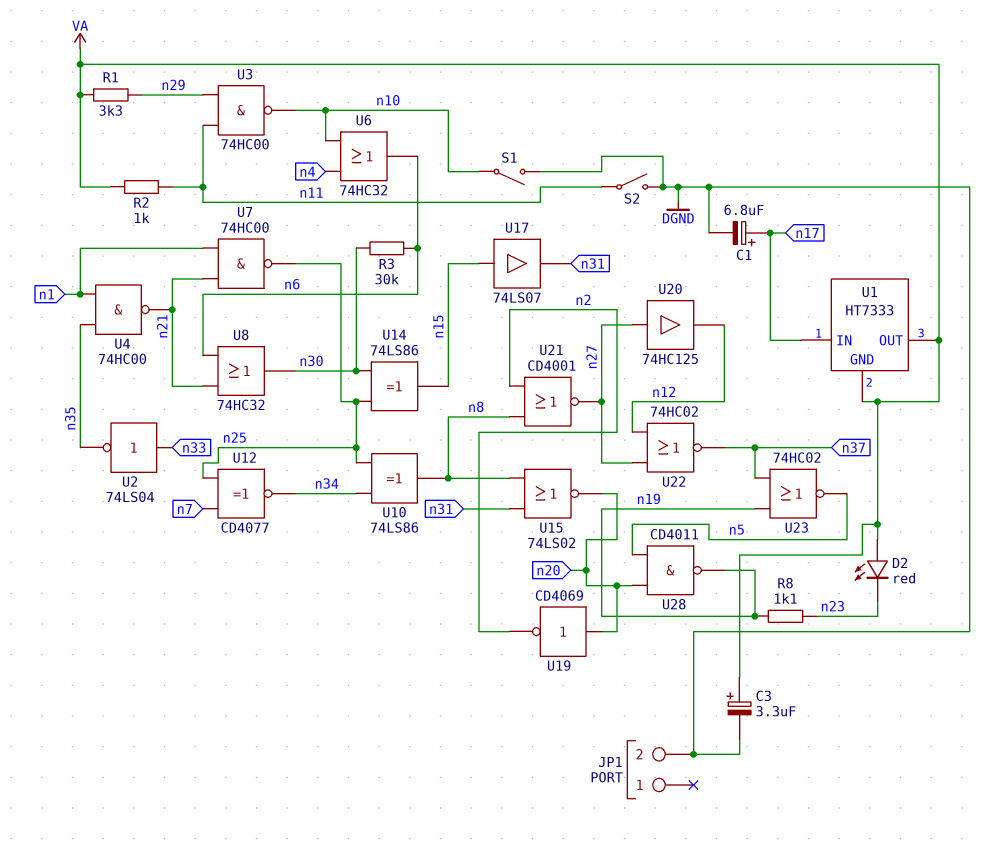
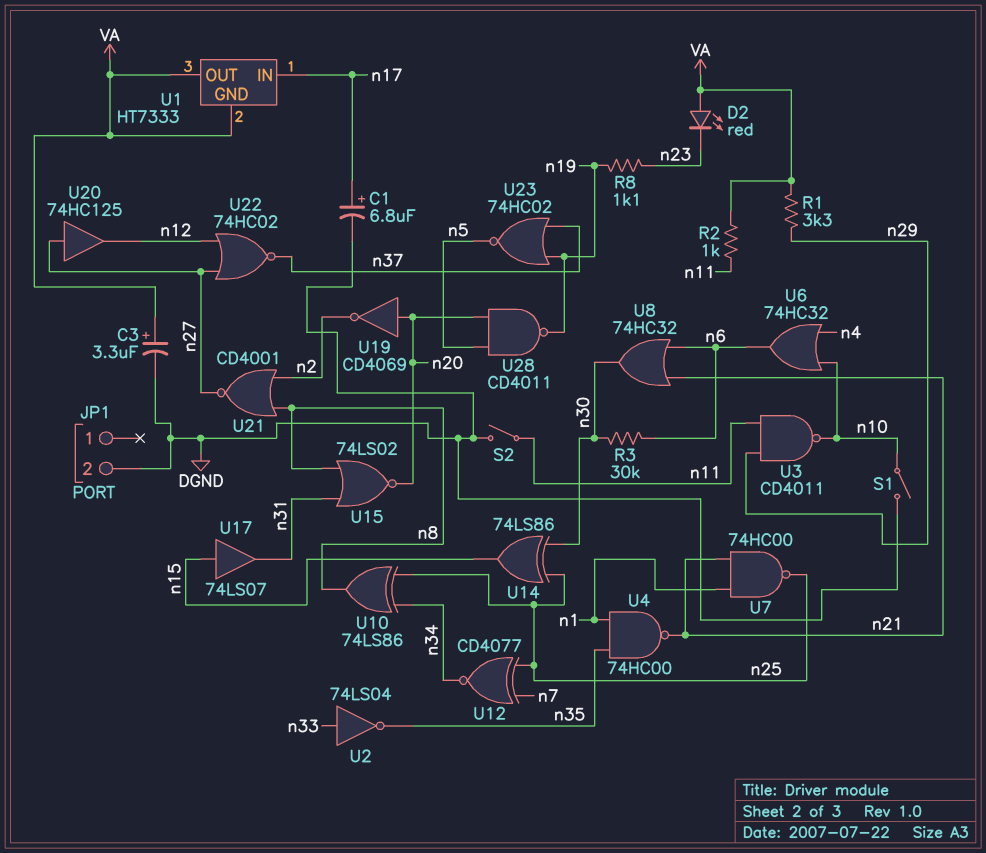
U3: NAND 74HC00 (in n11, in n29, out n10) -> NAND CD4011 (in n11, in n29, out n10)

